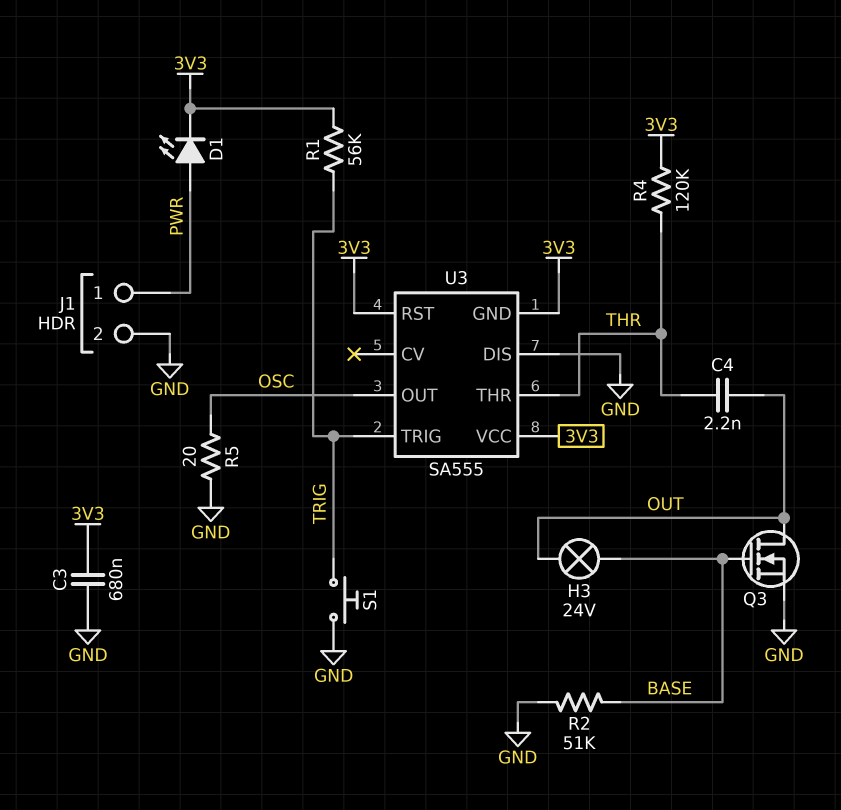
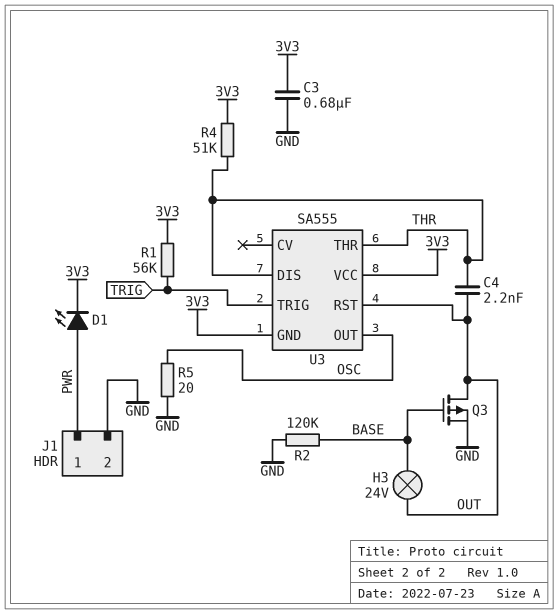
Q3: NMOS (G BASE, D OUT, S GND) -> PMOS (G BASE, D OUT, S GND)
R2: 51k (BASE, GND) -> 120k (BASE, GND)
R4: 120k (3V3, THR) -> 51k (3V3, THR)
S1: button (GND, TRIG) -> none
U3 pin DIS: GND -> THR
U3 pin RST: 3V3 -> OUT

